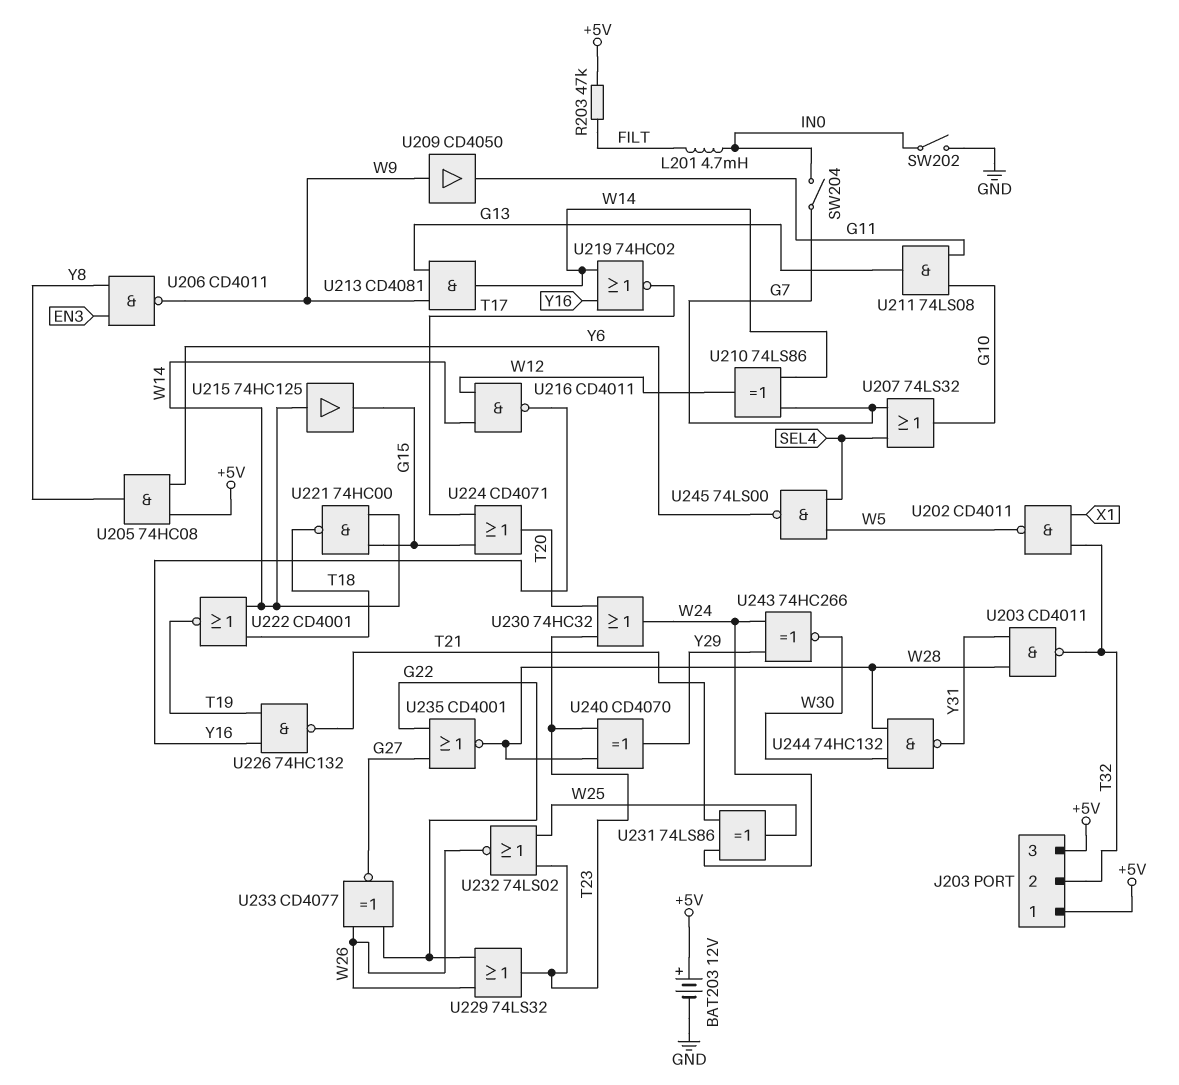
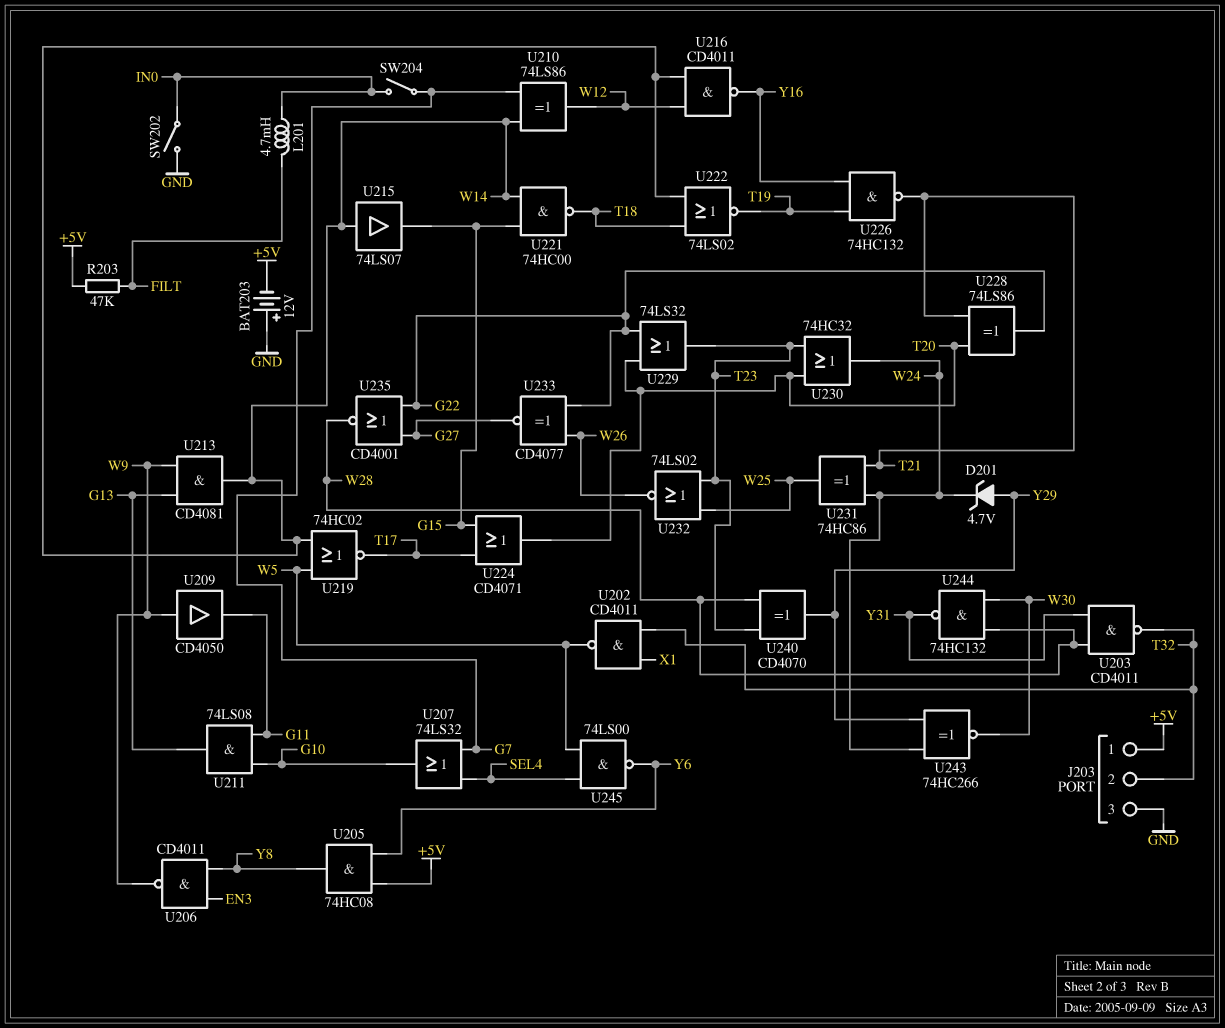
BAT203: 12V (plus +5V, minus GND) -> 12V (plus GND, minus +5V)
D201: none -> zener 4.7V (A Y29, K W24)
J203 pin 3: +5V -> GND
U215: buffer 74HC125 (in W14, out G15) -> buffer 74LS07 (in W14, out G15)
U219: NOR 74HC02 (in W14, in Y16, out T17) -> NOR 74HC02 (in W5, in W14, out T17)
U222: NOR CD4001 (in T18, in W14, out T19) -> NOR 74LS02 (in T18, in W14, out T19)
U228: none -> XOR 74LS86 (in T20, in T21, out G22)
U229: OR 74LS32 (in G22, in W26, out T23) -> OR 74LS32 (in G22, in T20, out T23)
U231: XOR 74LS86 (in T21, in W24, out W25) -> XOR 74HC86 (in T21, in W24, out W25)

